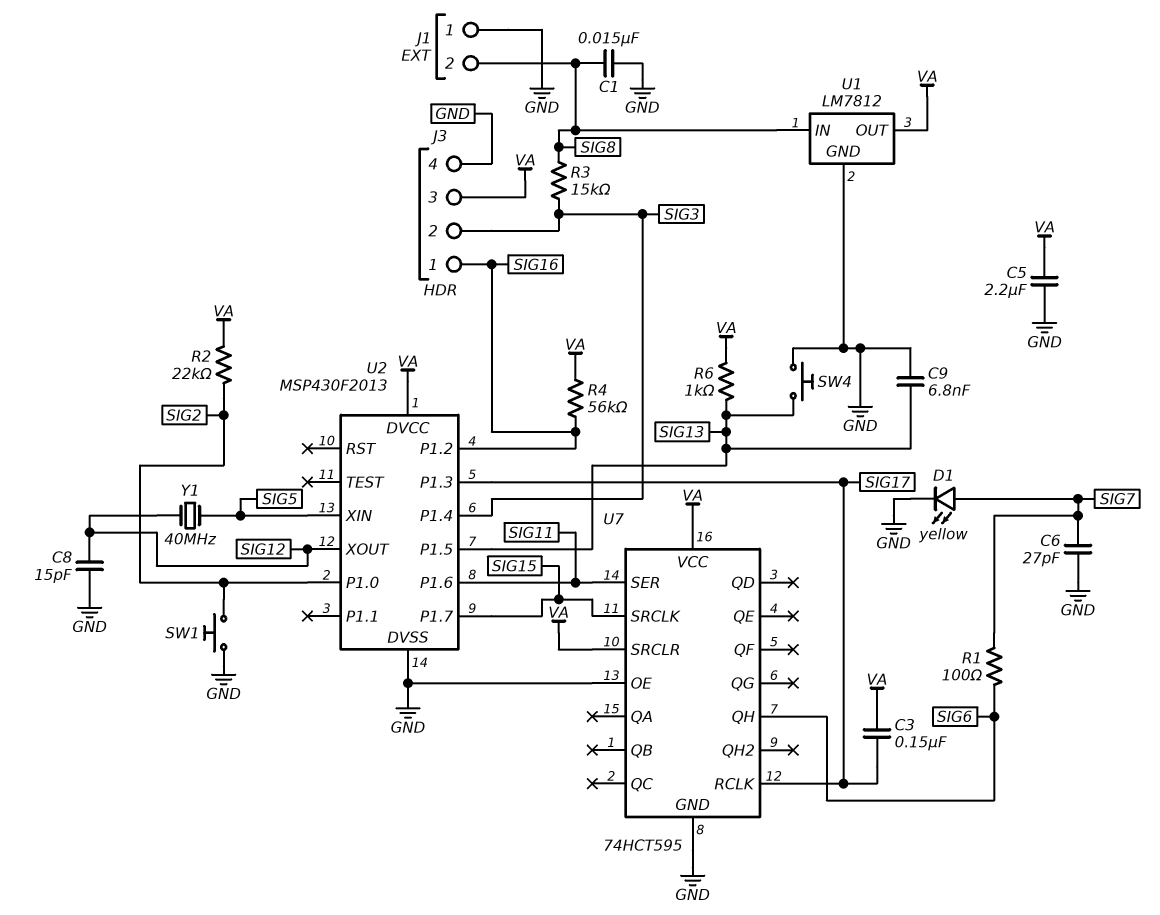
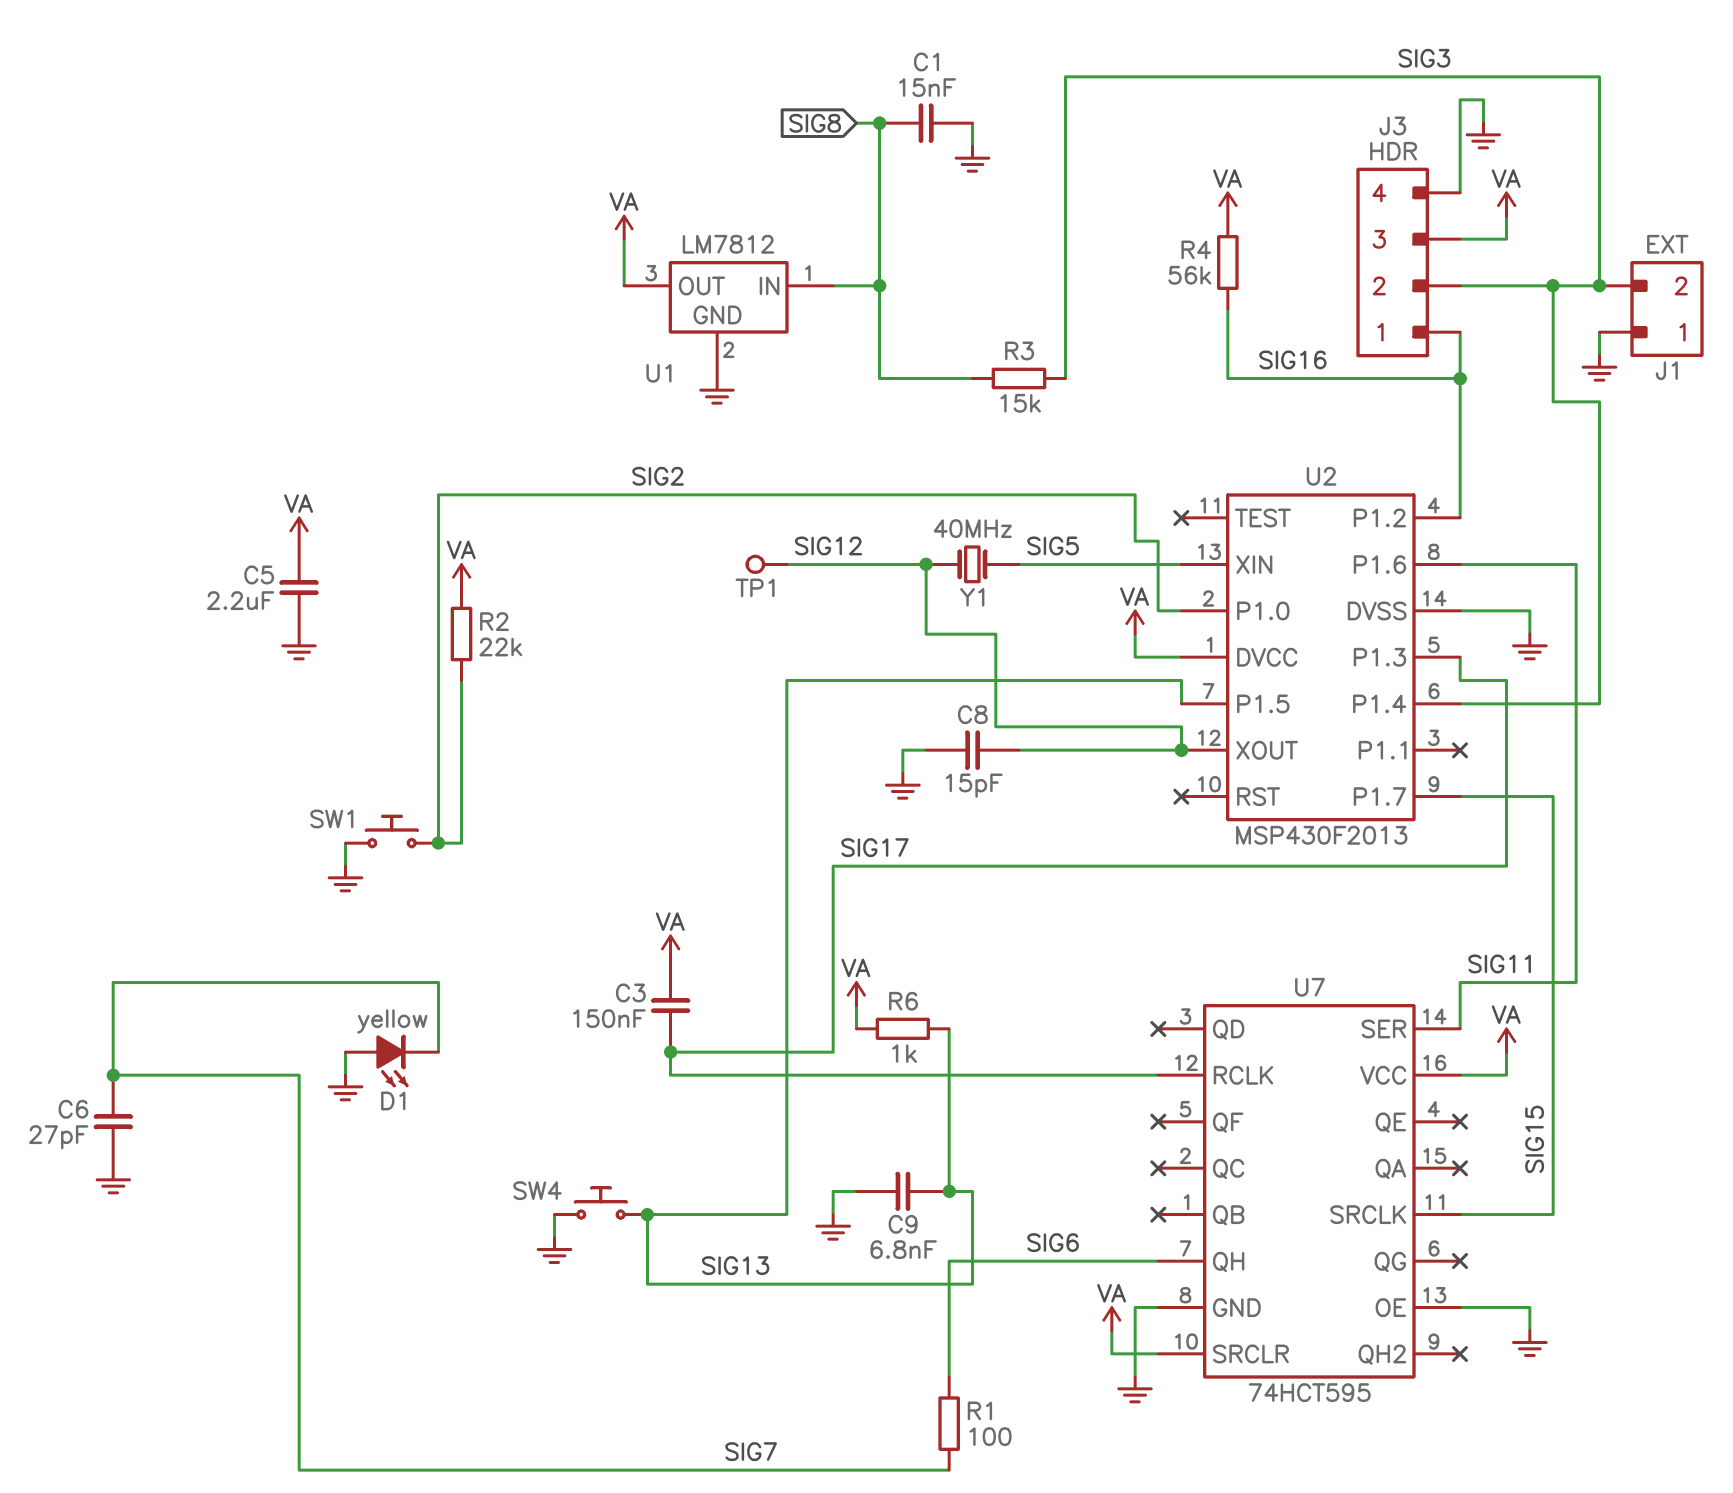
D1: LED yellow (A SIG7, K GND) -> LED yellow (A GND, K SIG7)
J1 pin 2: SIG8 -> SIG3
TP1: none -> test point (SIG12)

